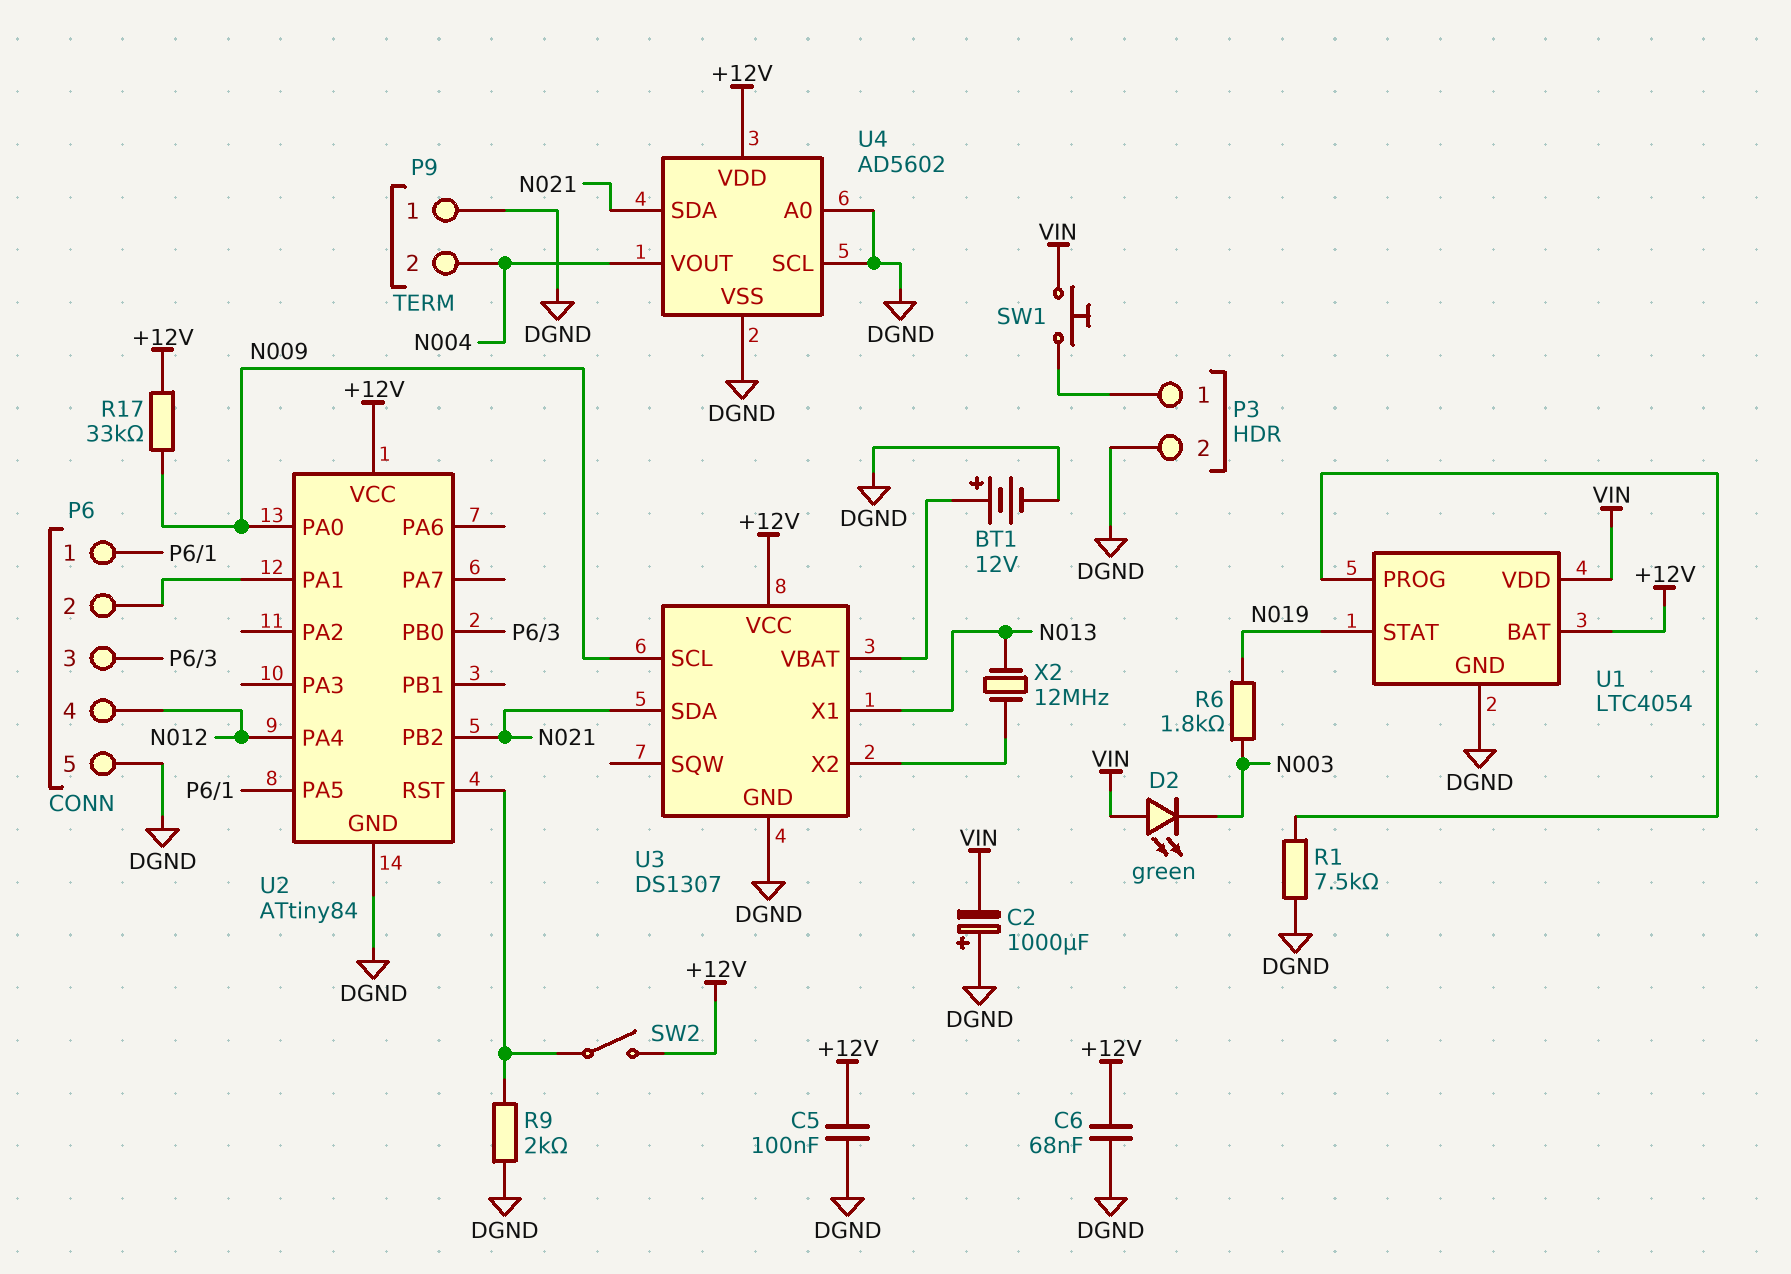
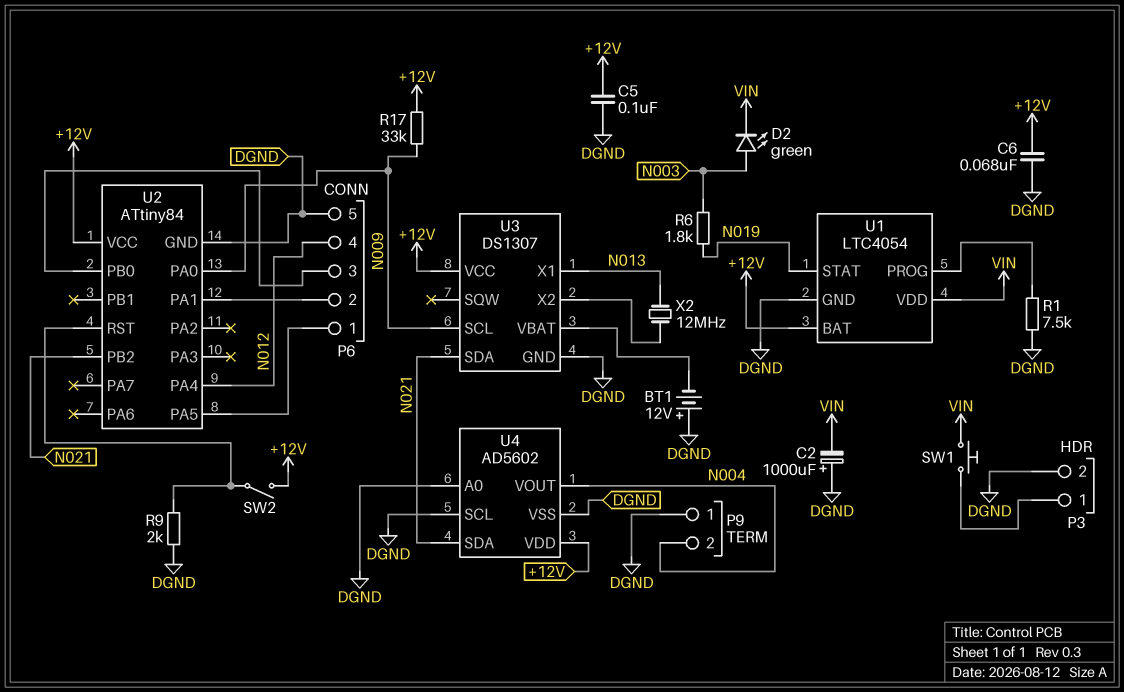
BT1: 12V (plus U3/VBAT, minus DGND) -> 12V (plus DGND, minus U3/VBAT)
D2: LED green (A VIN, K N003) -> LED green (A N003, K VIN)

